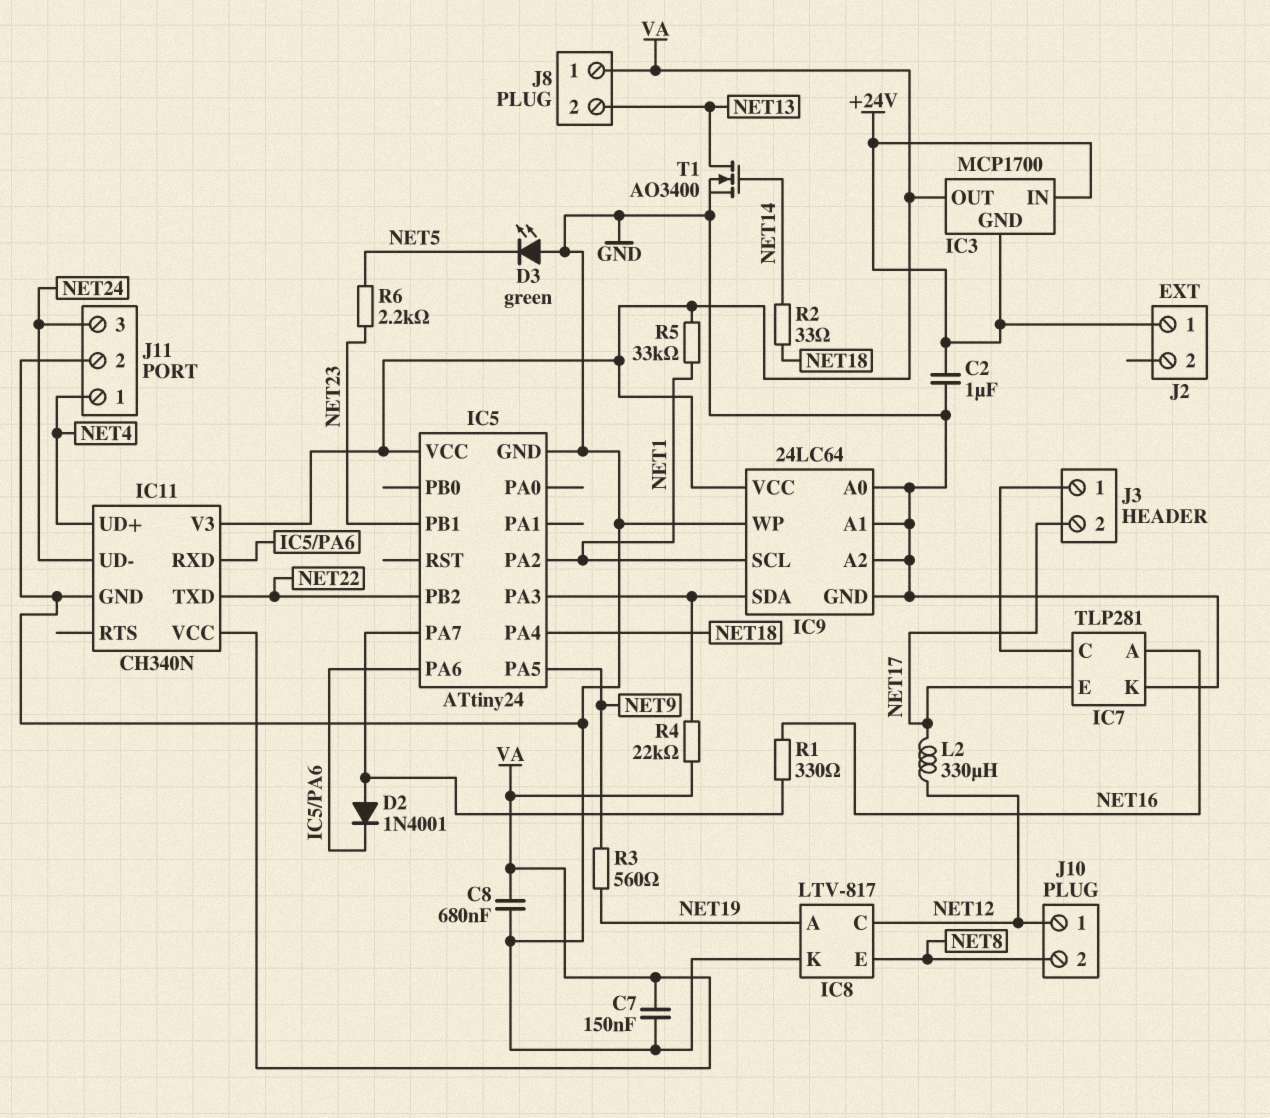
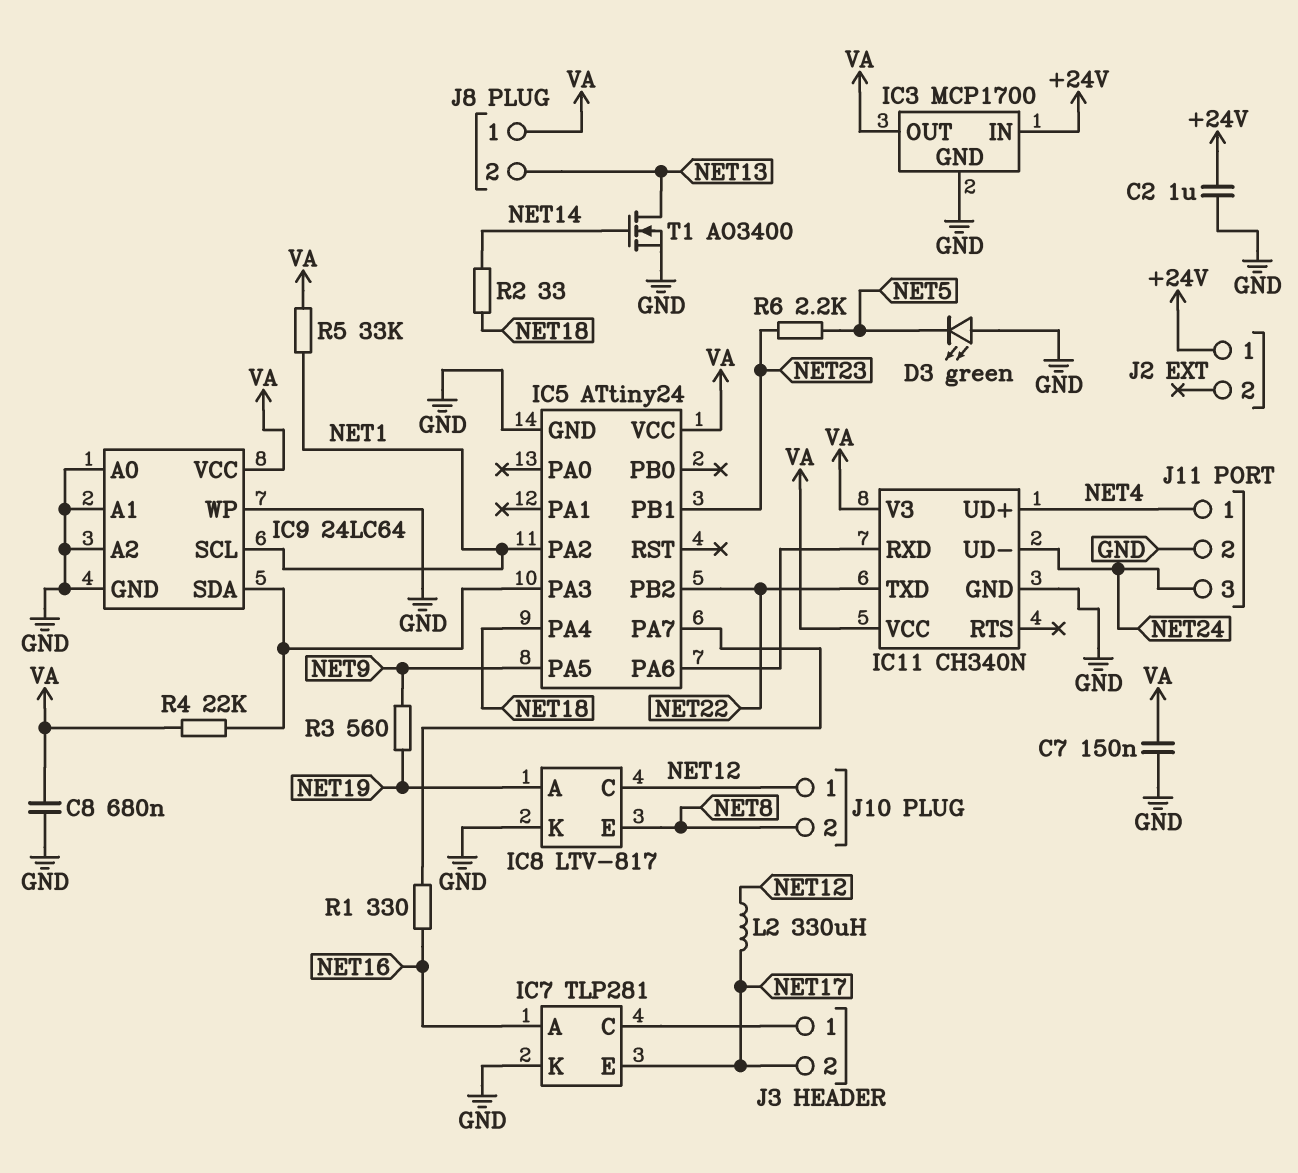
D2: diode 1N4001 (A IC5/PA7, K IC5/PA6) -> none
IC3 pin GND: +24V -> GND

